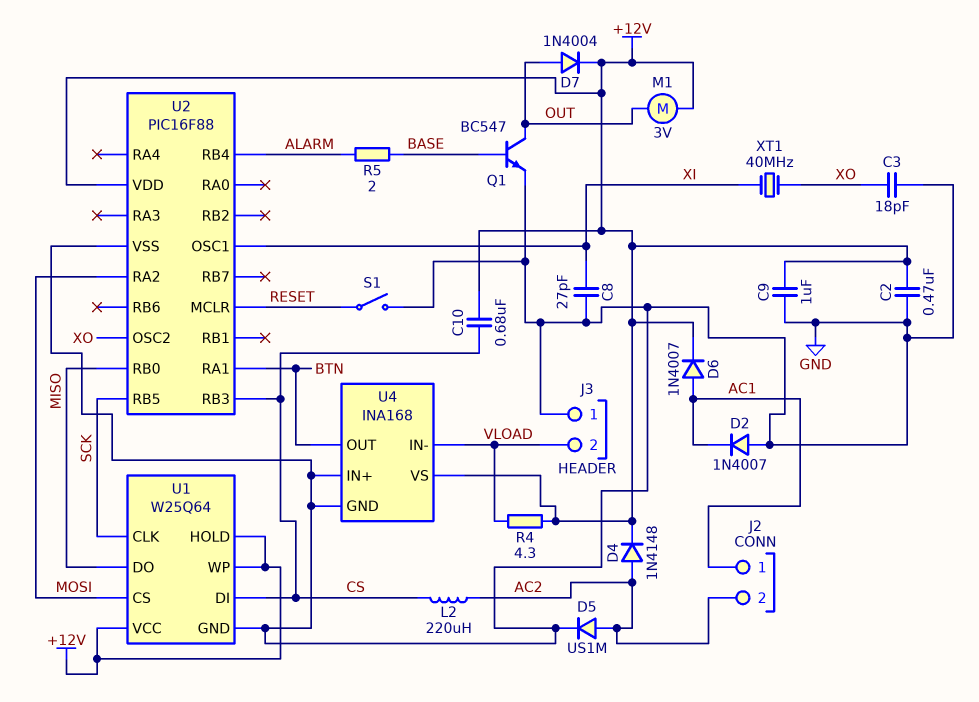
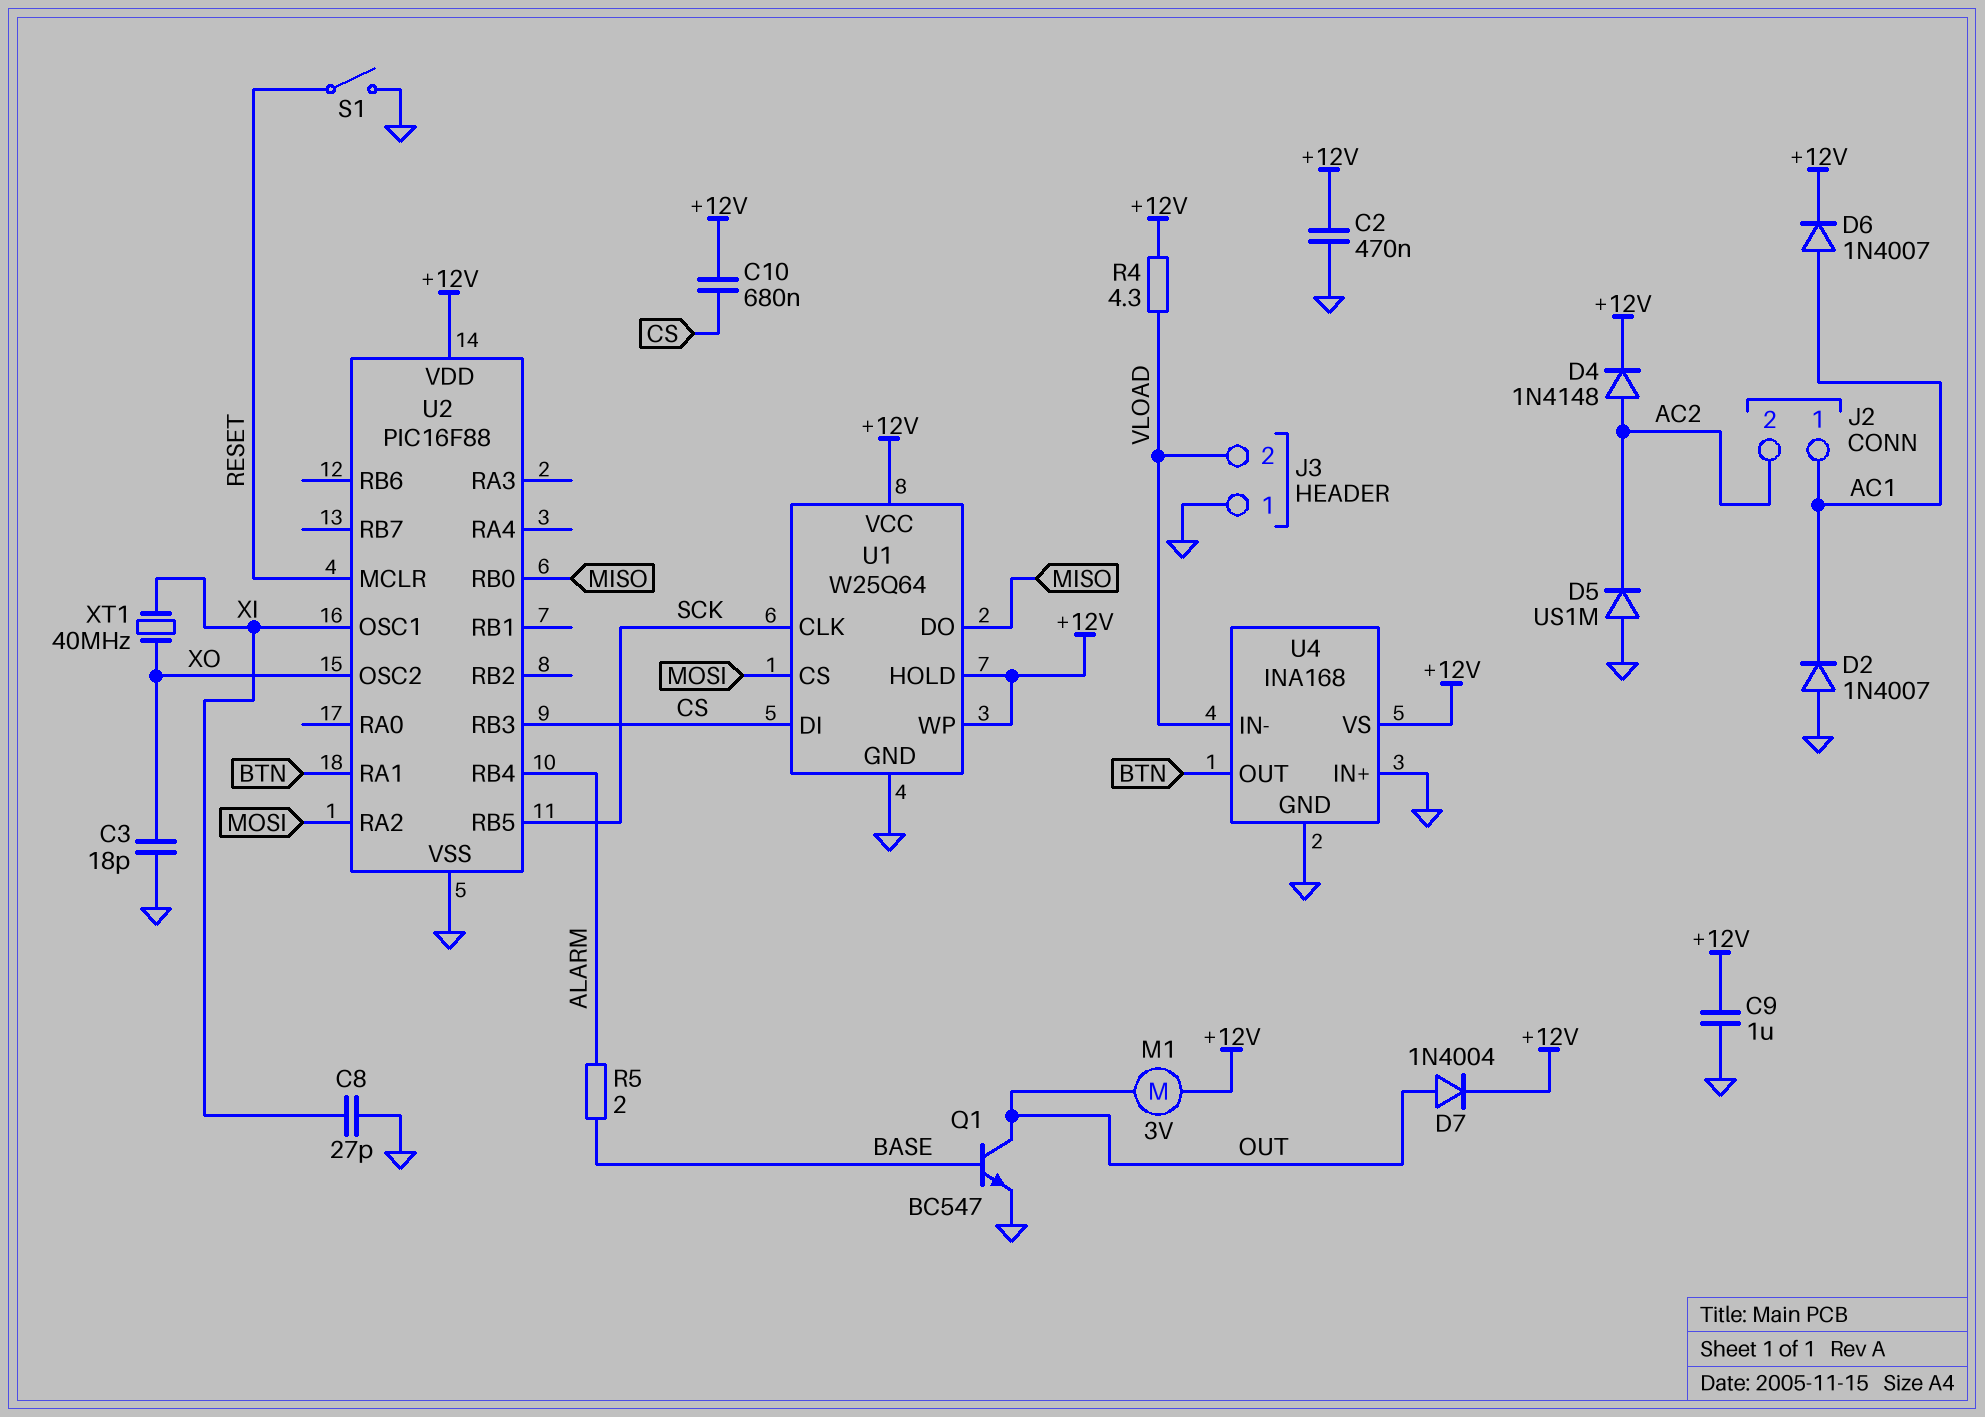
D5: diode US1M (A AC2, K GND) -> diode US1M (A GND, K AC2)
L2: 220uH (AC2, CS) -> none

